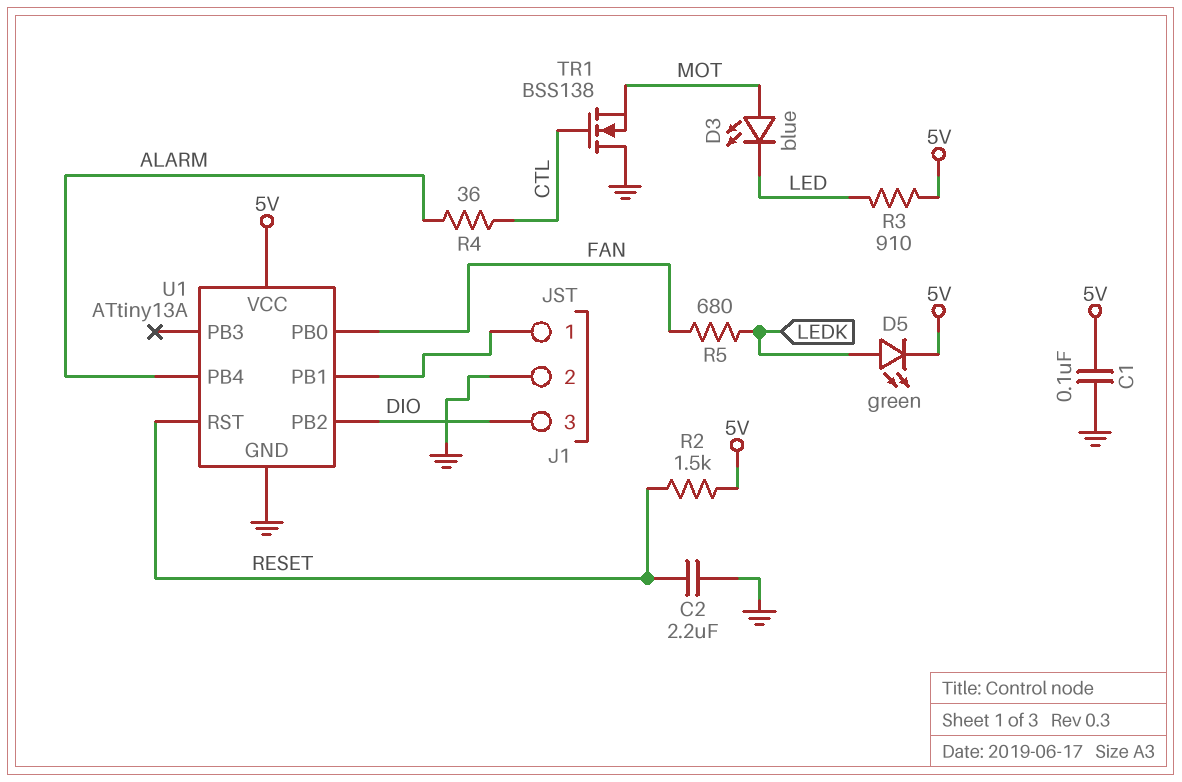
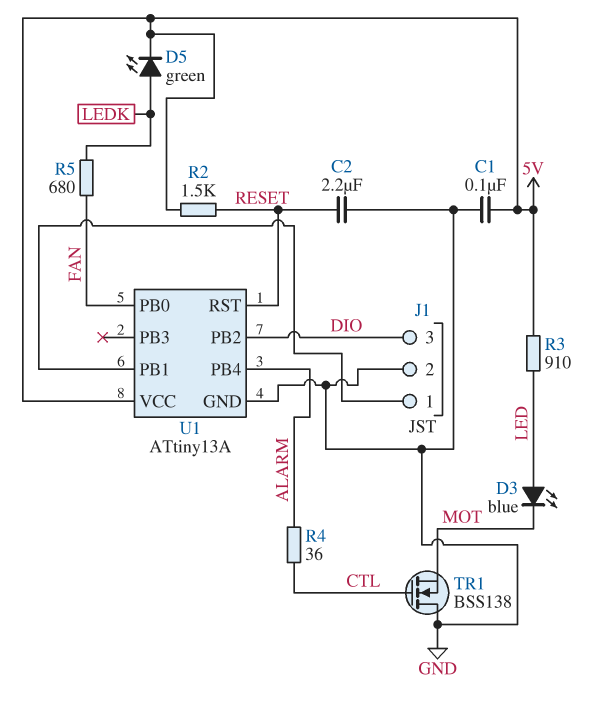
D3: LED blue (A MOT, K LED) -> LED blue (A LED, K MOT)

